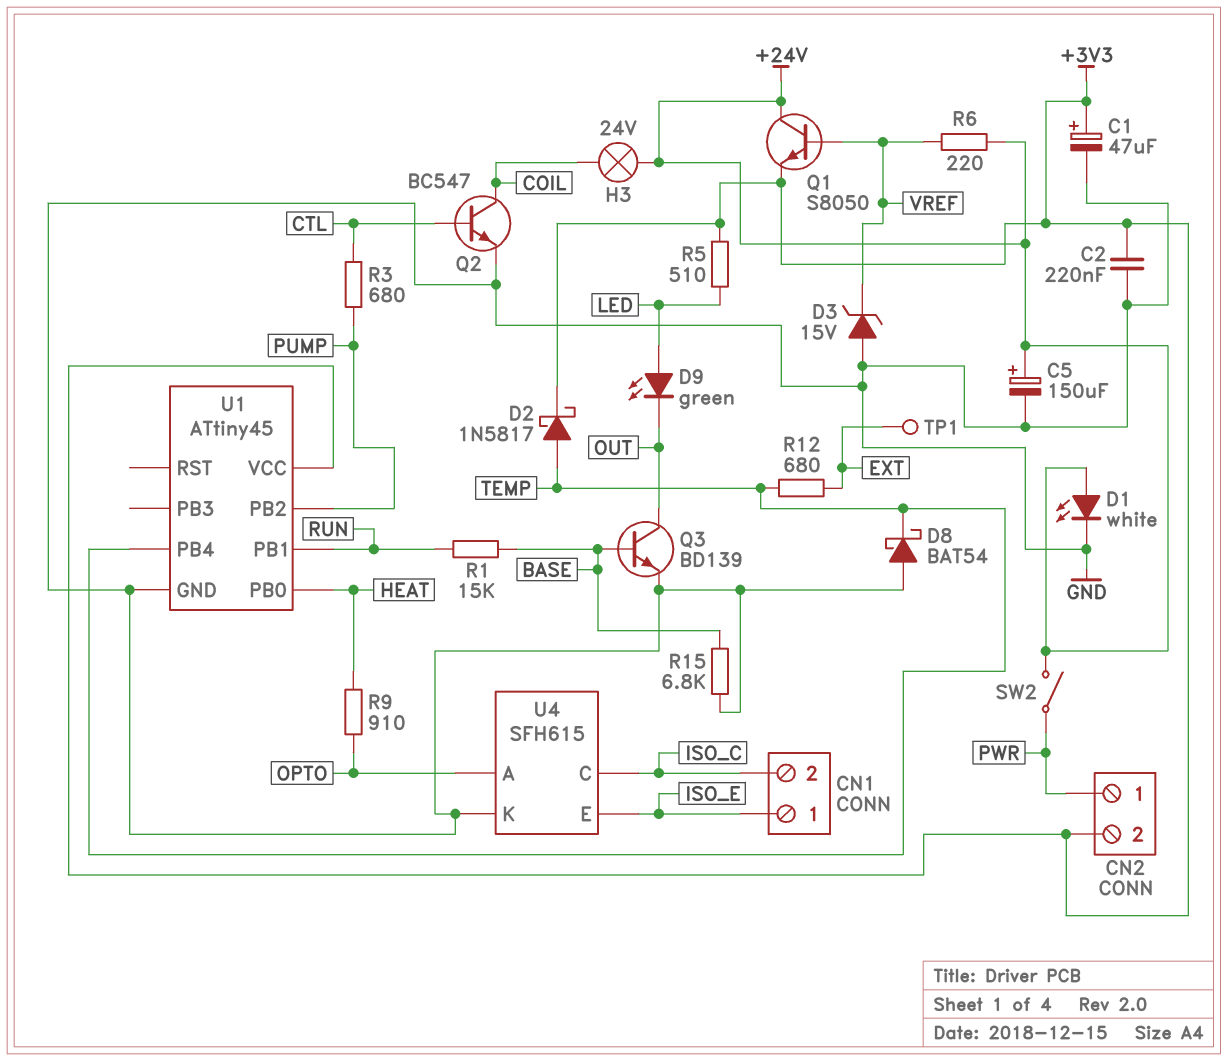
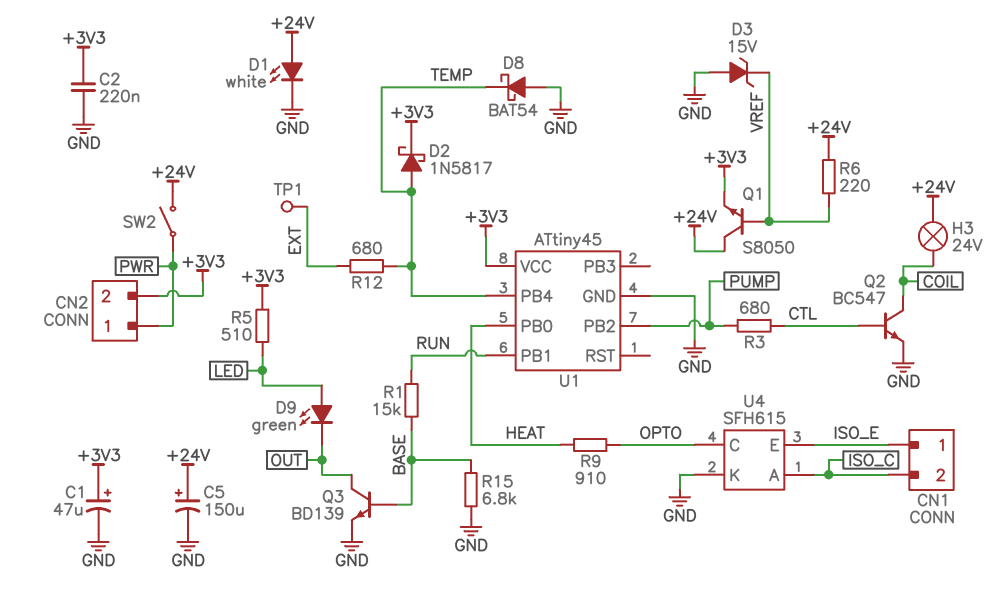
U4 pin A: OPTO -> ISO_C
U4 pin C: ISO_C -> OPTO

